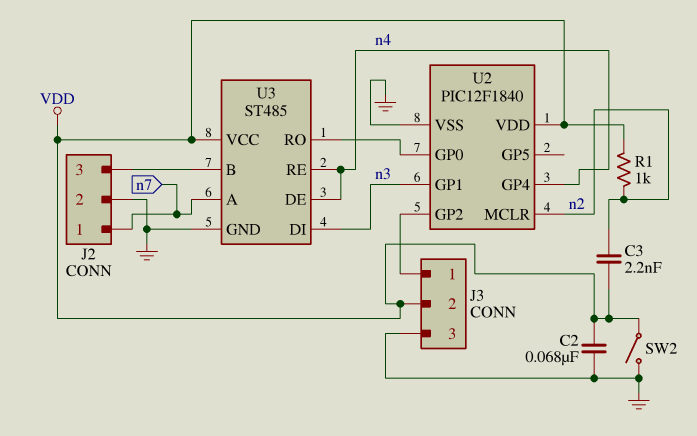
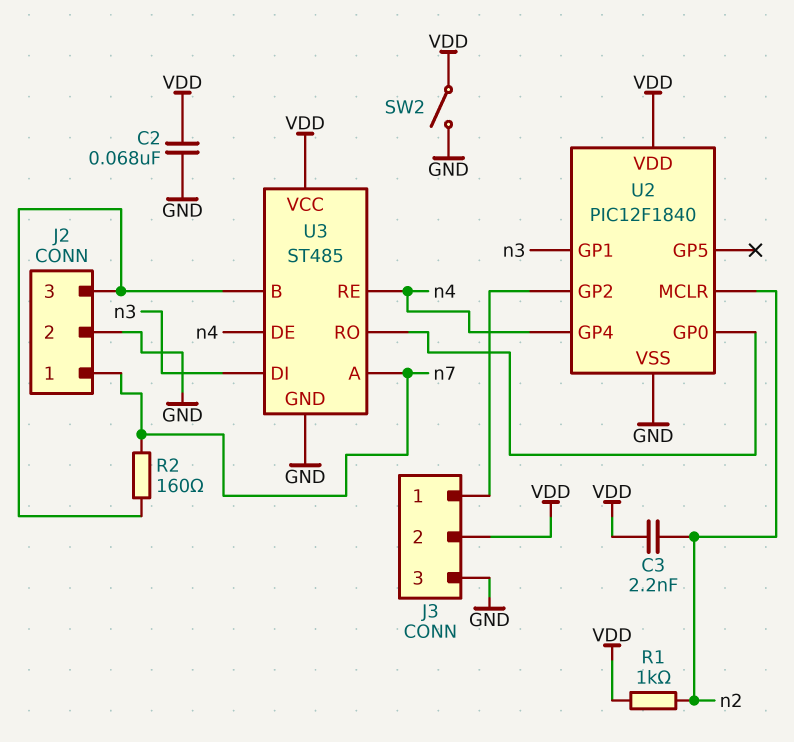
R2: none -> 160 (J2/3, n7)

